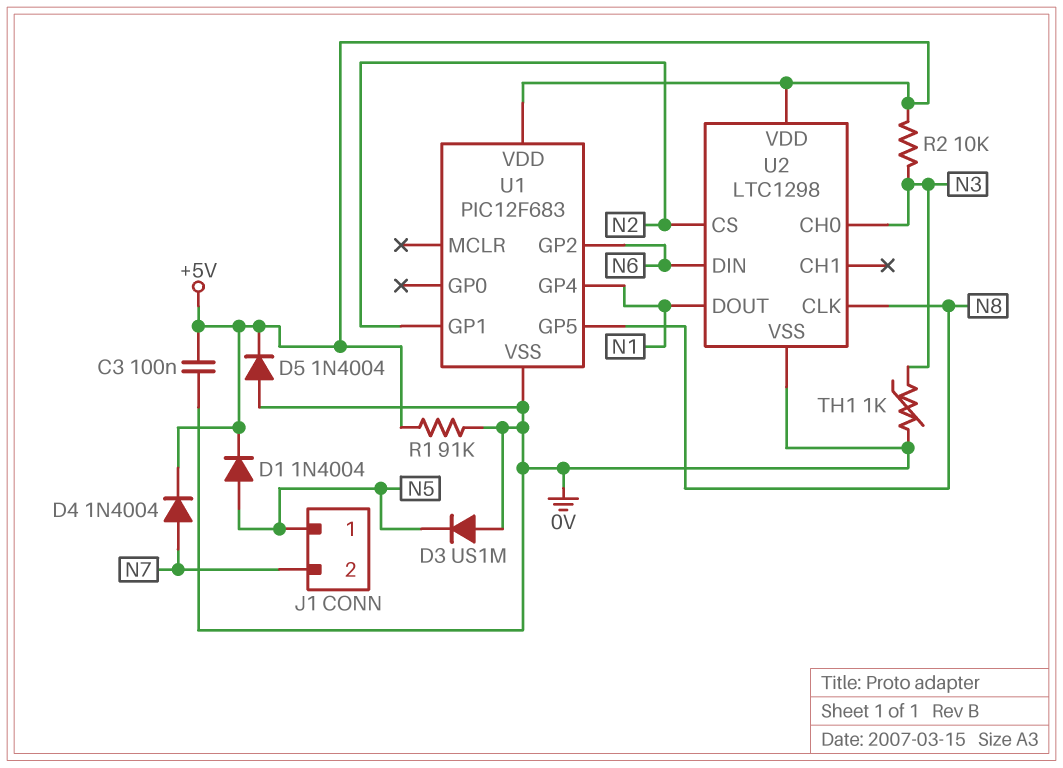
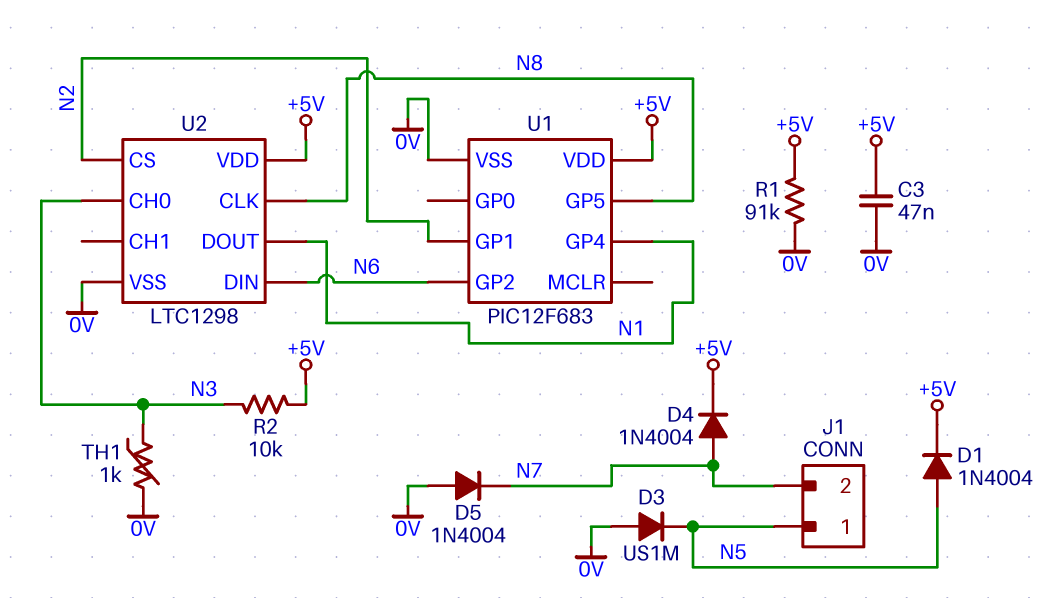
C3: 100nF (+5V, 0V) -> 47nF (+5V, 0V)
D5: diode 1N4004 (A 0V, K +5V) -> diode 1N4004 (A 0V, K N7)

